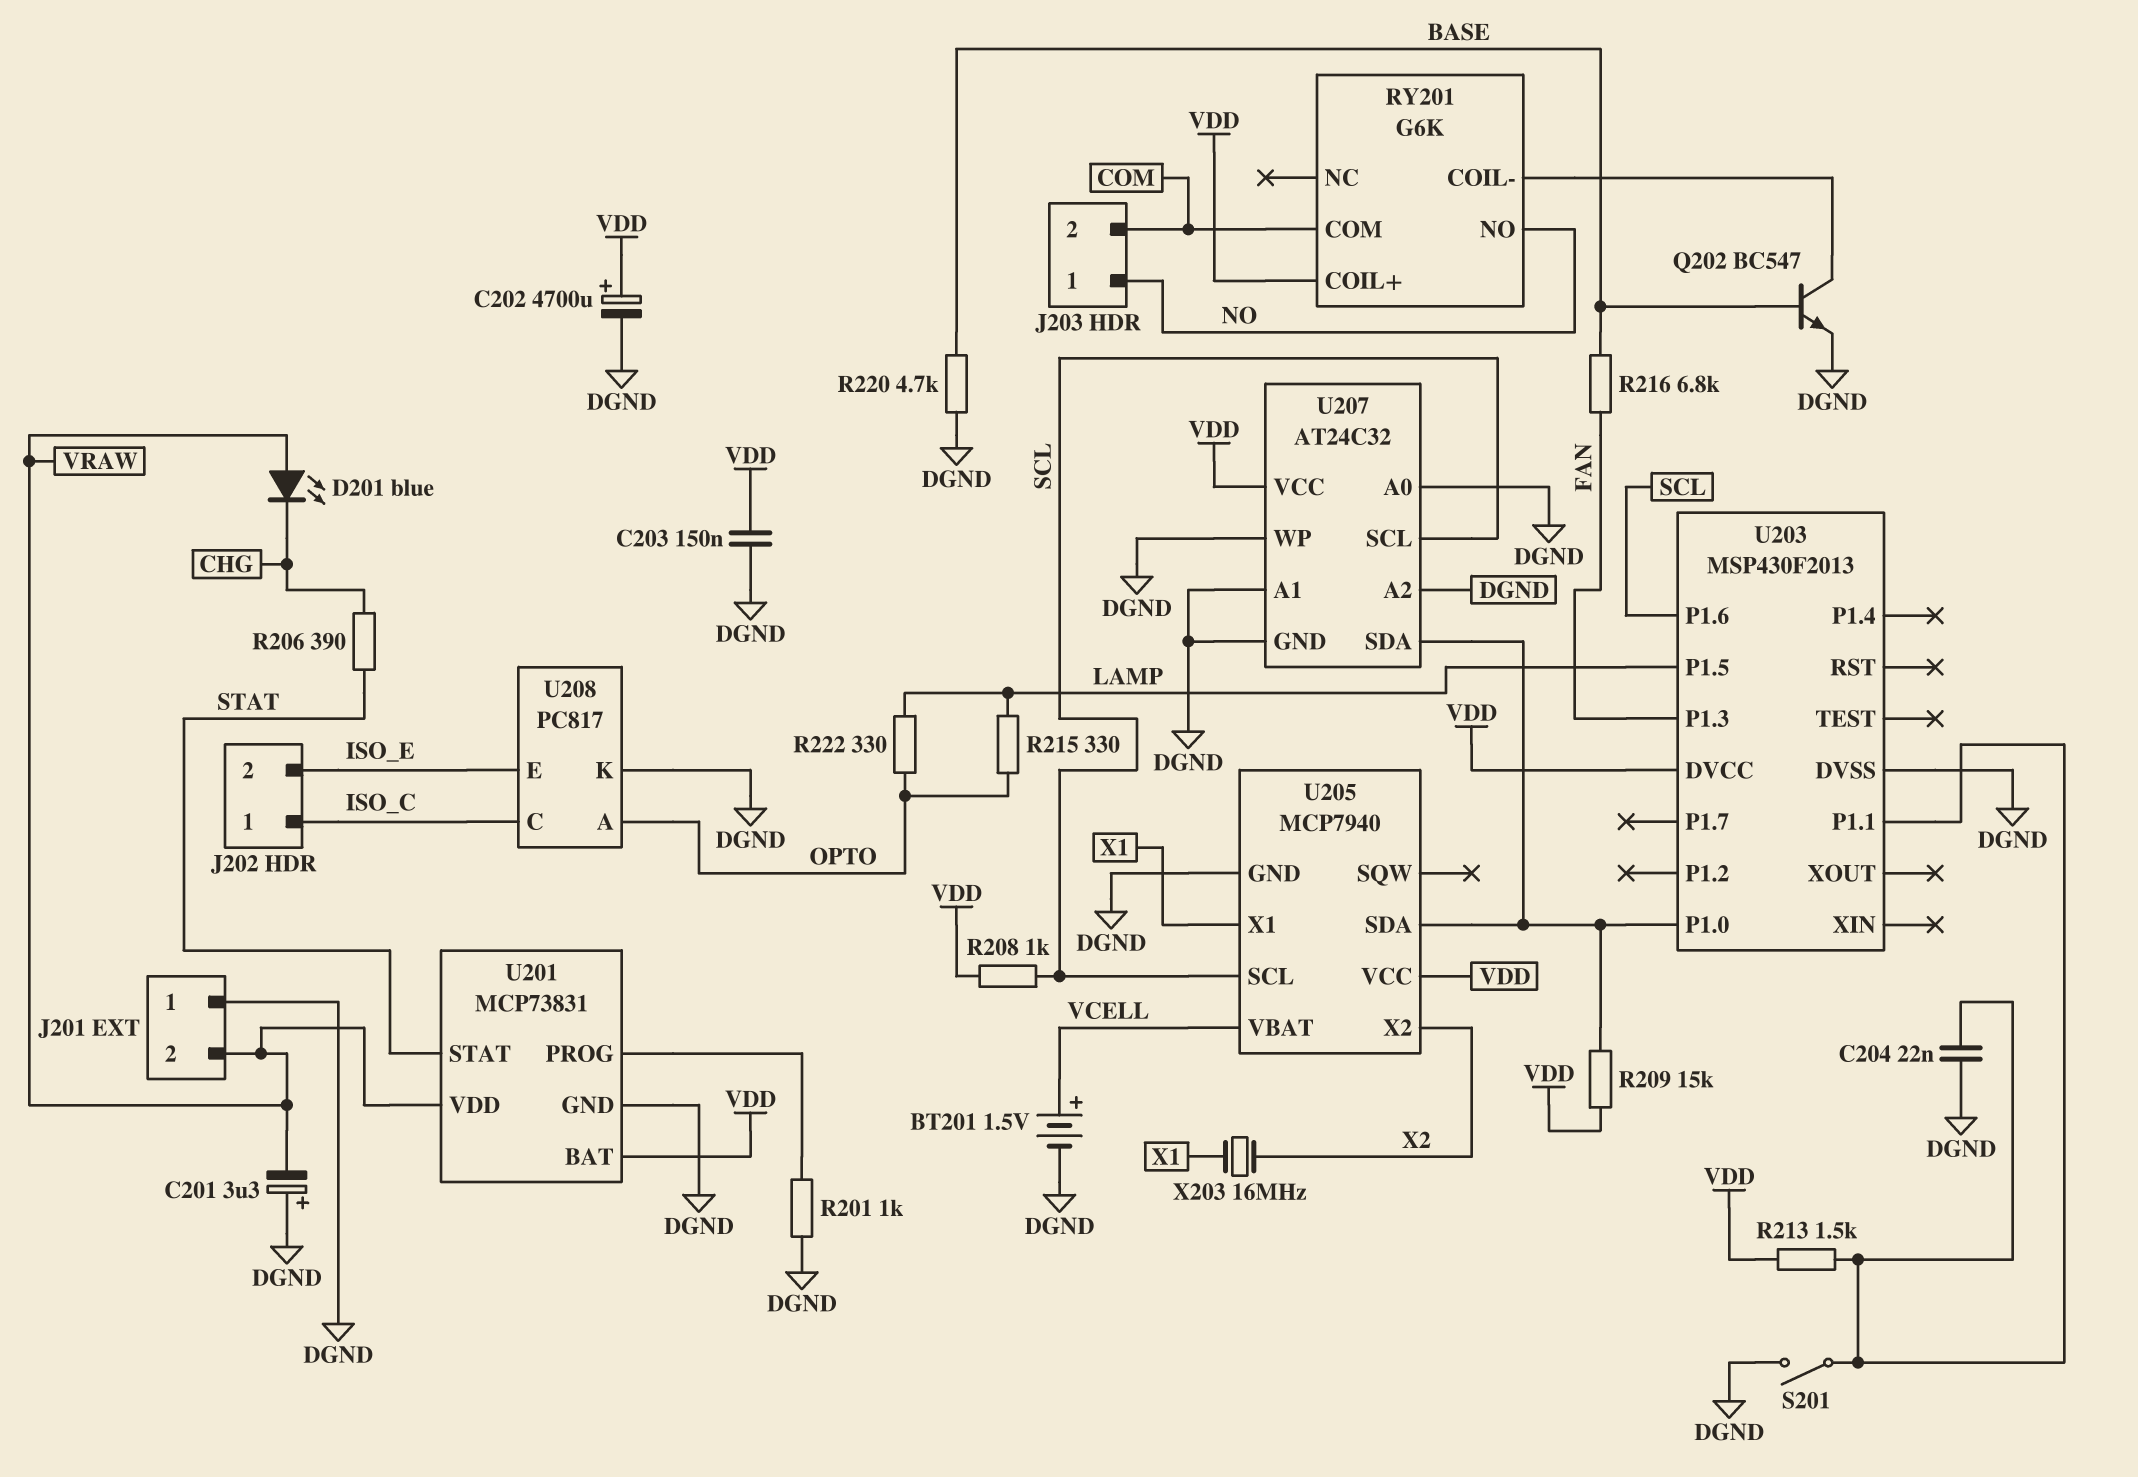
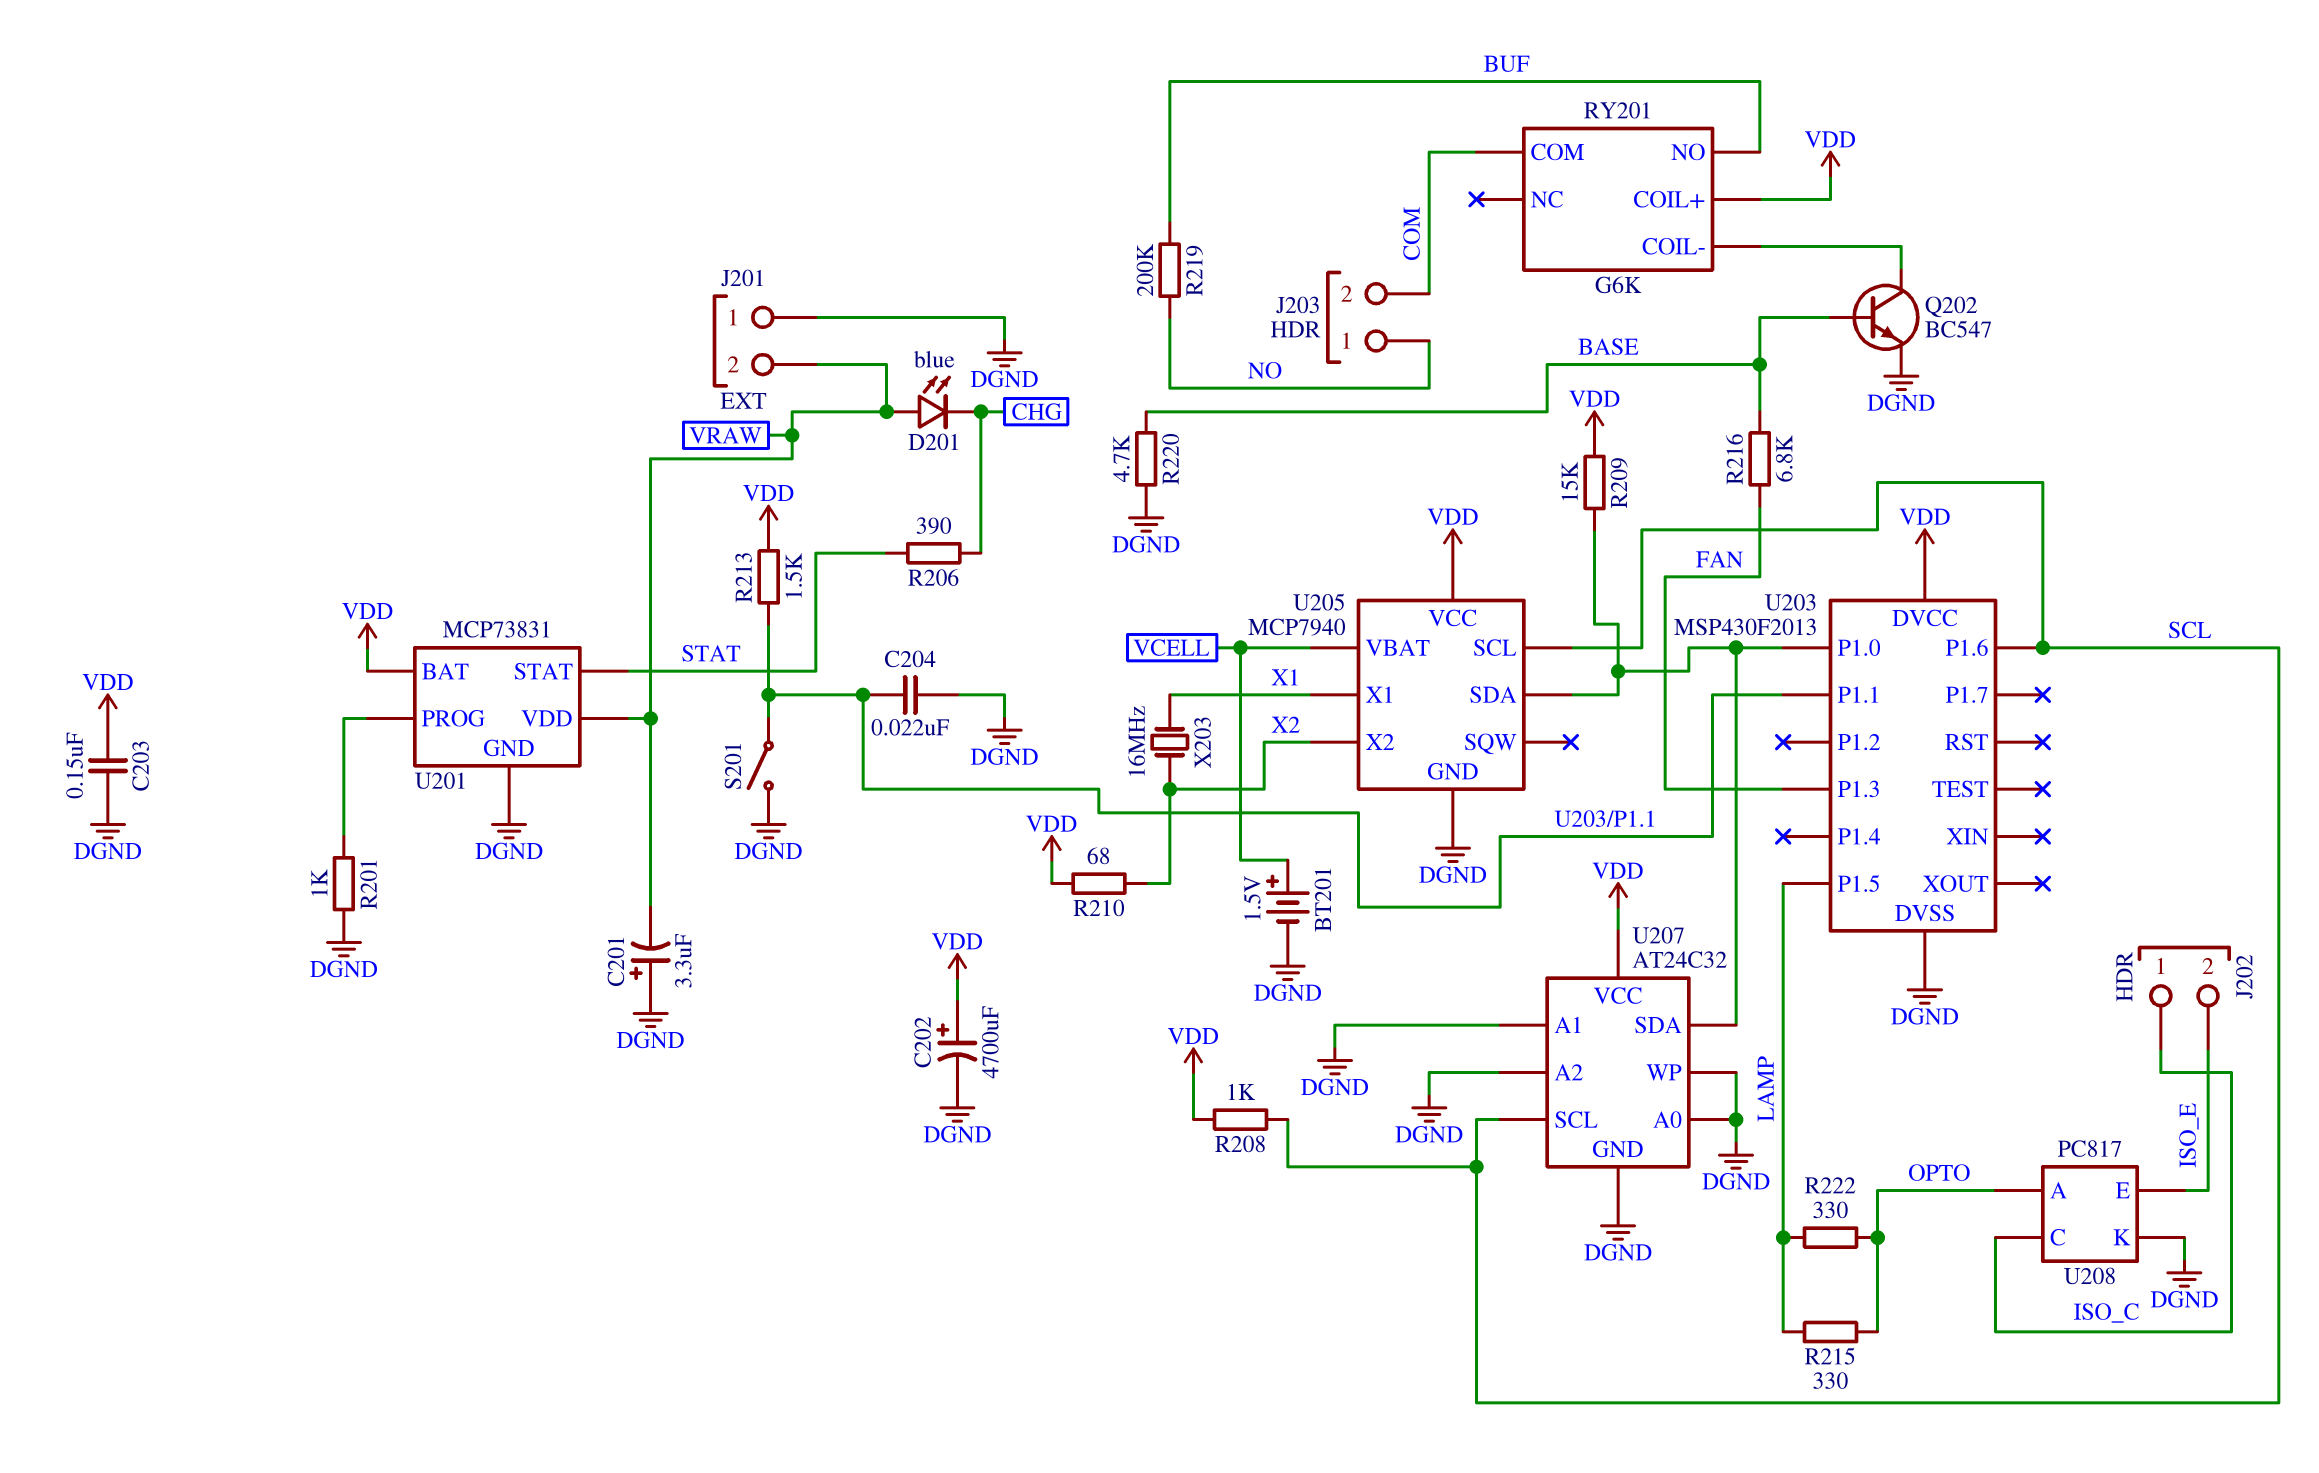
R210: none -> 68 (VDD, X2)
R219: none -> 200k (BUF, NO)
RY201 pin NO: NO -> BUF

